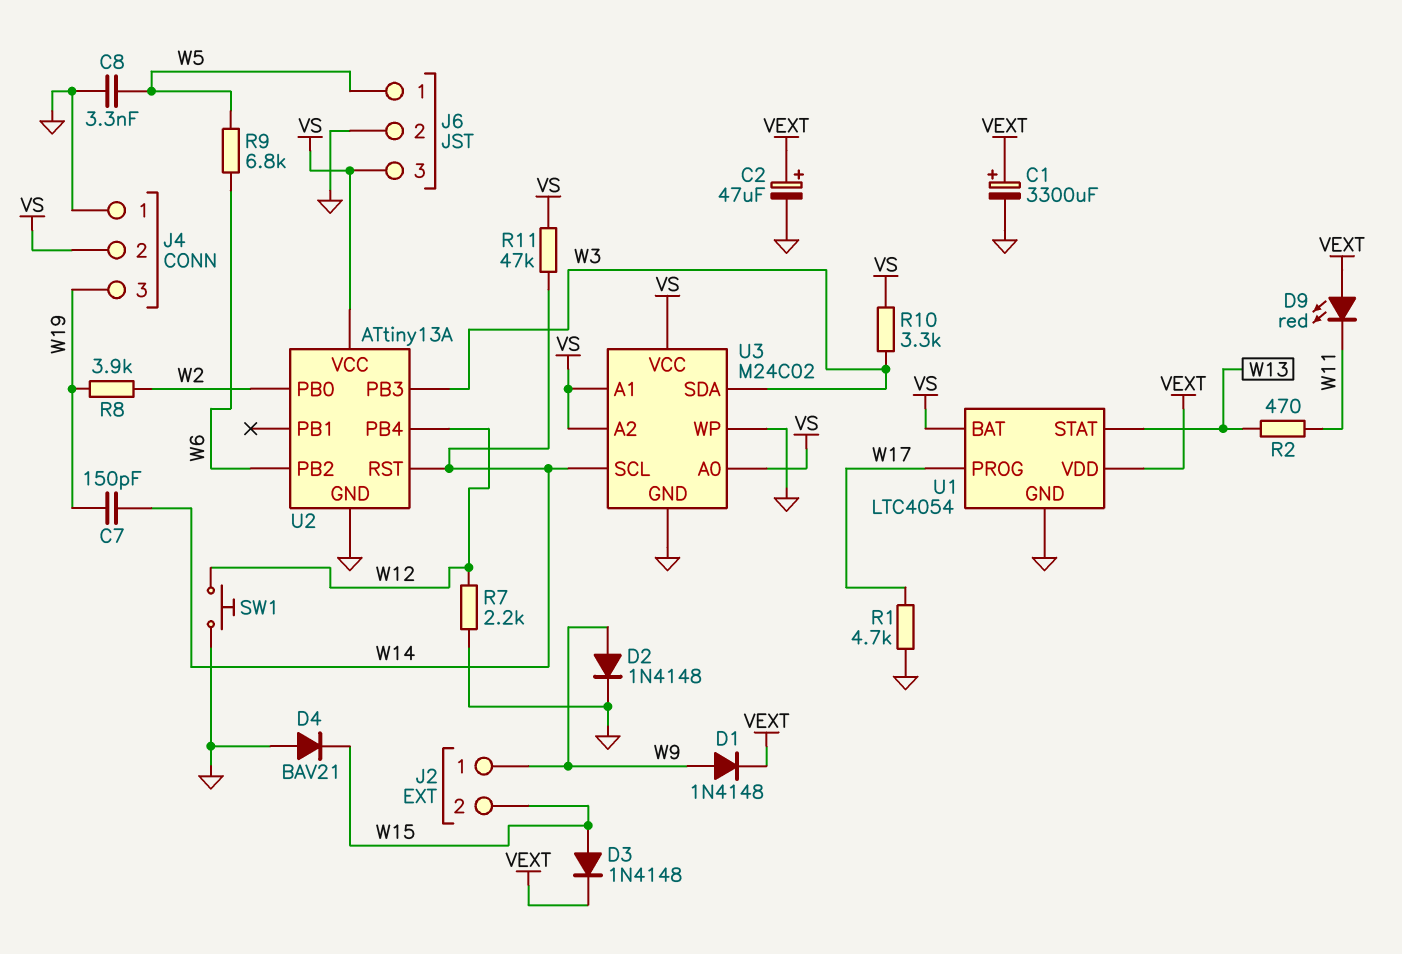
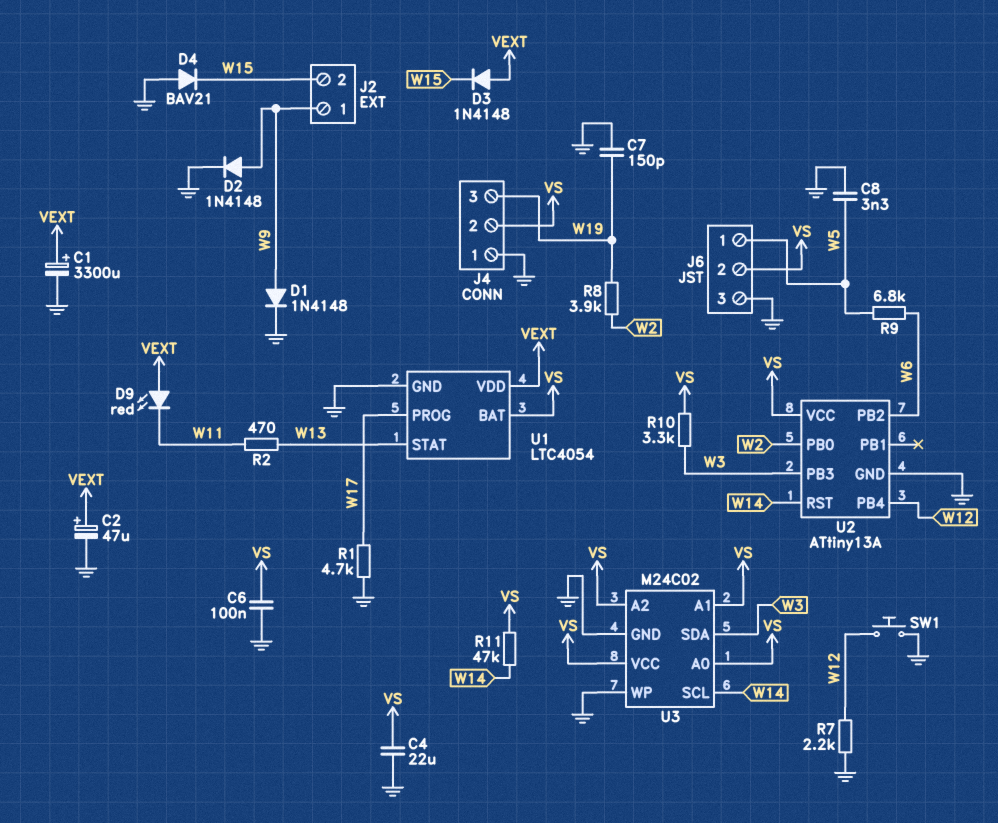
C4: none -> 22uF (GND, VS)
C6: none -> 100nF (GND, VS)
C7: 150pF (W14, W19) -> 150pF (GND, W19)
D1: diode 1N4148 (A W9, K VEXT) -> diode 1N4148 (A W9, K GND)
D3: diode 1N4148 (A W15, K VEXT) -> diode 1N4148 (A VEXT, K W15)
J6 pin 2: GND -> VS
J6 pin 3: VS -> GND

